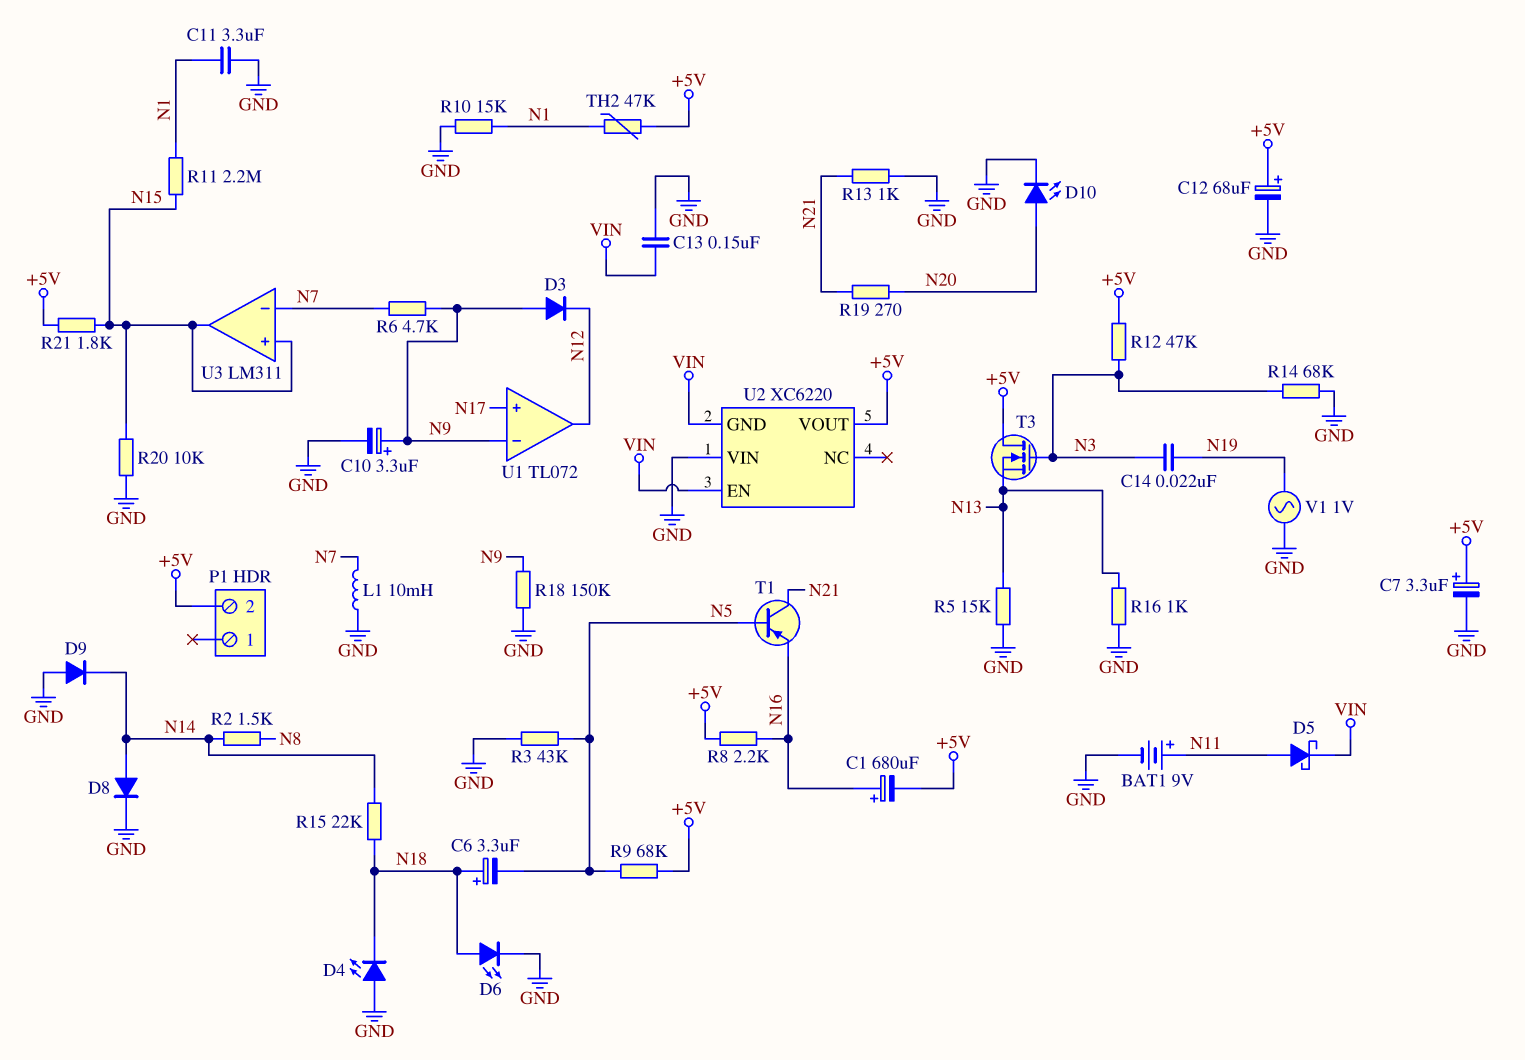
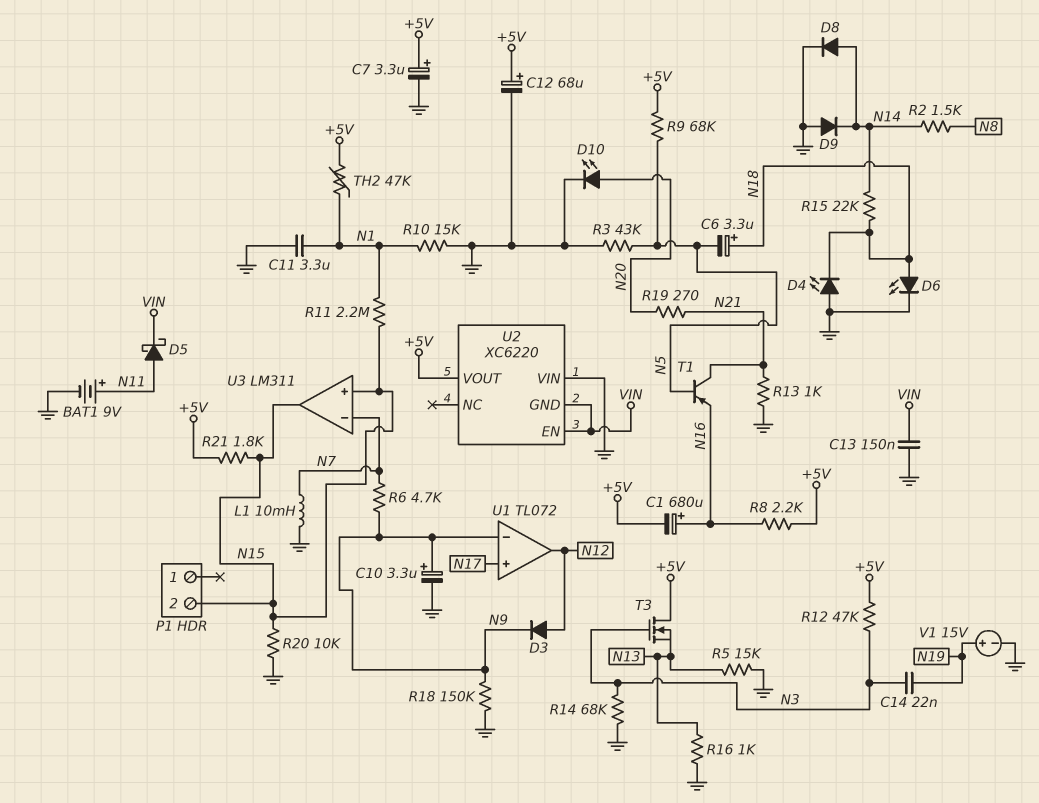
D3: diode (A N9, K N12) -> diode (A N12, K N9)
P1 pin 2: +5V -> N15
V1: AC 1V (GND, N19) -> 15V (plus N19, minus GND)

